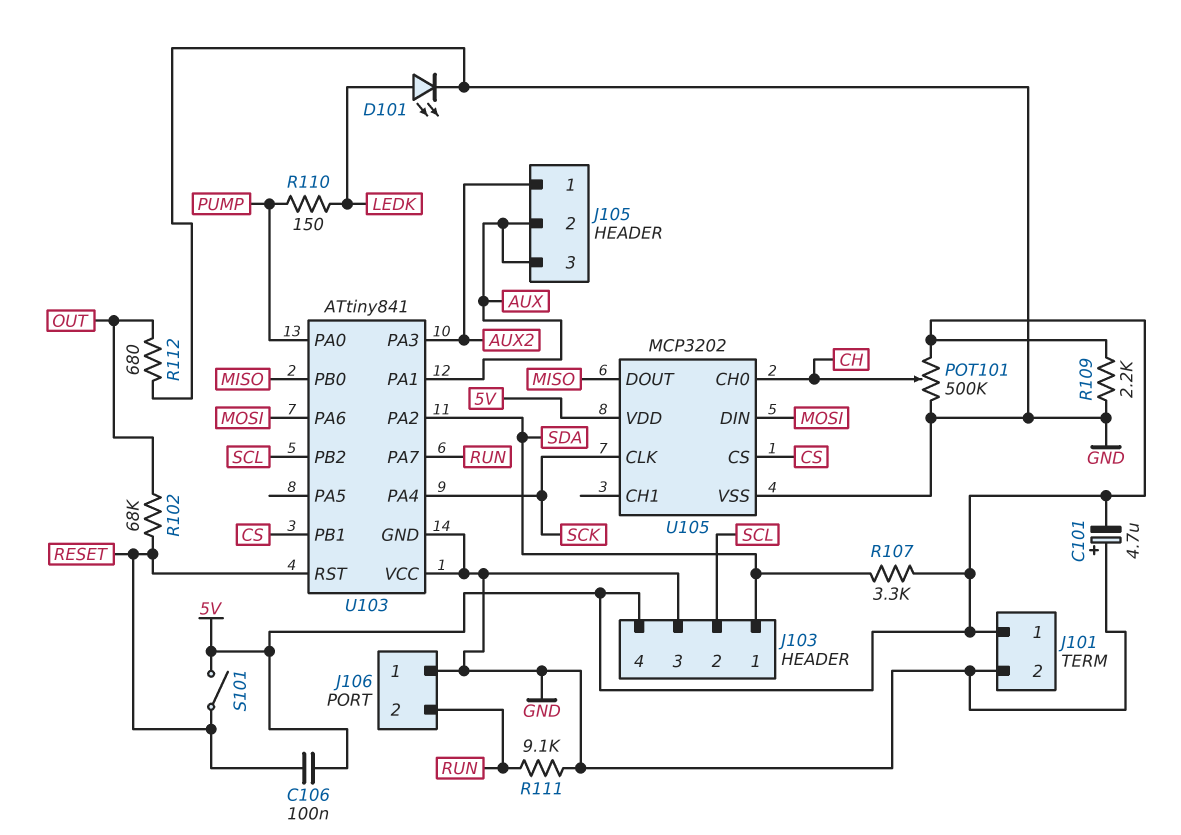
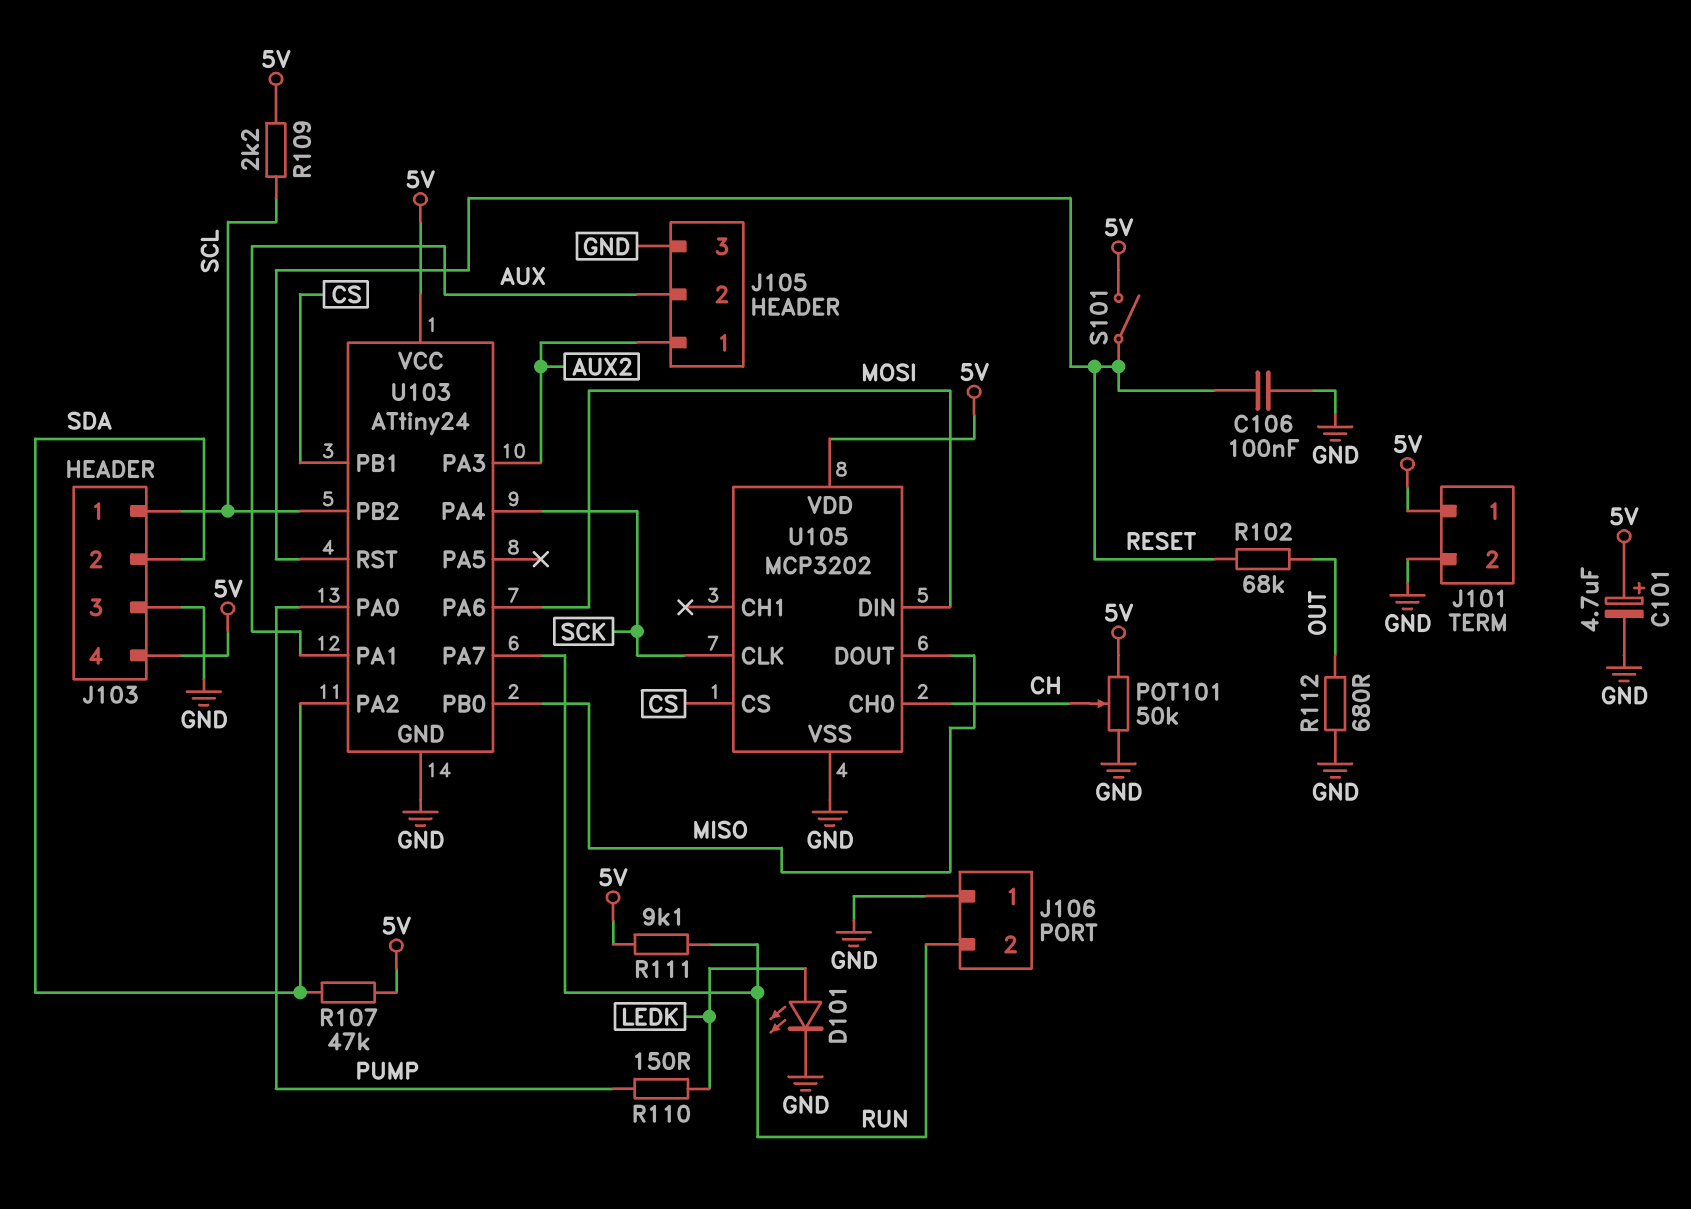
C101: 4.7uF (plus GND, minus 5V) -> 4.7uF (plus 5V, minus GND)
C106: 100nF (5V, RESET) -> 100nF (GND, RESET)
J103 pin 1: SDA -> SCL
J103 pin 2: SCL -> SDA
J105 pin 3: AUX -> GND
POT101: 500k (5V, GND, wiper CH) -> 50k (5V, GND, wiper CH)
R107: 3.3k (5V, SDA) -> 47k (5V, SDA)
R109: 2.2k (5V, GND) -> 2.2k (5V, SCL)
R111: 9.1k (GND, RUN) -> 9.1k (5V, RUN)
U103: ATtiny841 -> ATtiny24
U103 pin VCC: GND -> 5V

